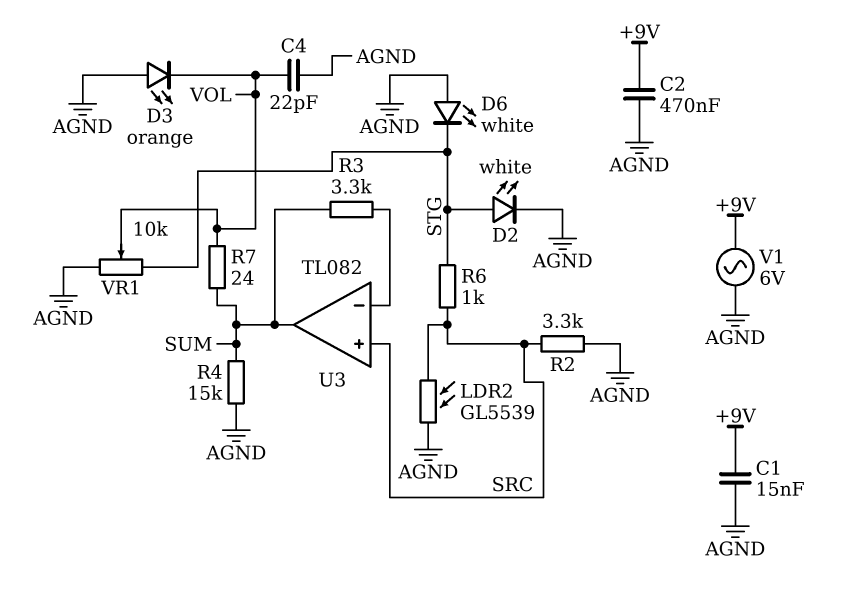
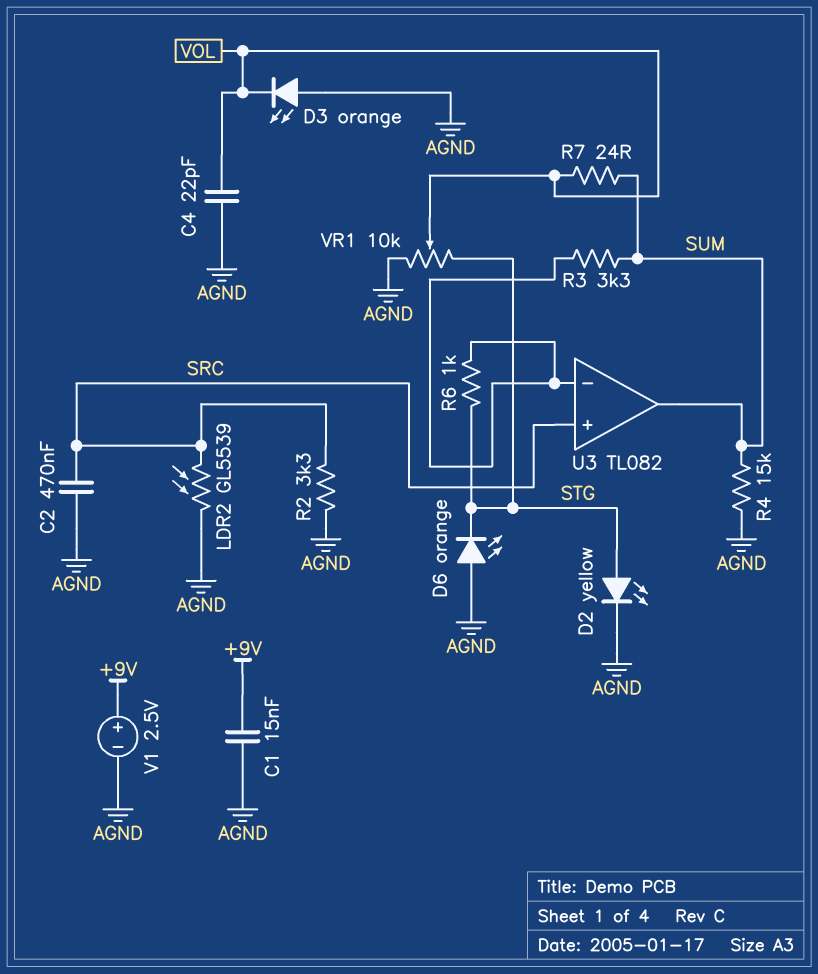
C2: 470nF (+9V, AGND) -> 470nF (AGND, SRC)
D2: LED white (A STG, K AGND) -> LED yellow (A STG, K AGND)
D6: LED white (A AGND, K STG) -> LED orange (A AGND, K STG)
R6: 1k (SRC, STG) -> 1k (STG, U3/in-)
V1: AC 6V (+9V, AGND) -> 2.5V (plus +9V, minus AGND)

